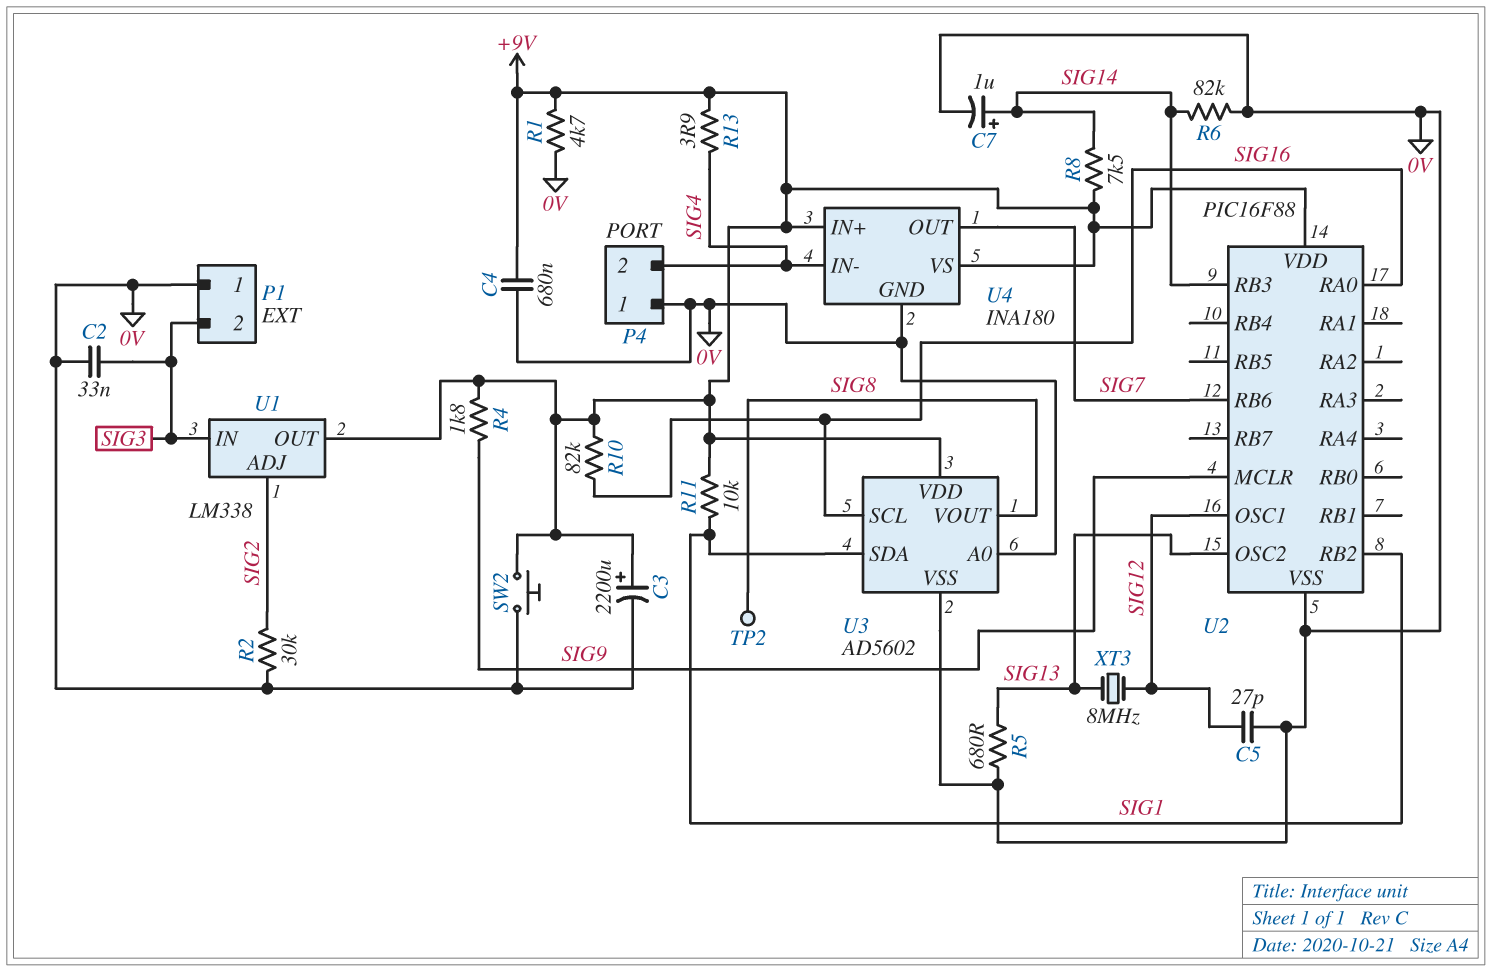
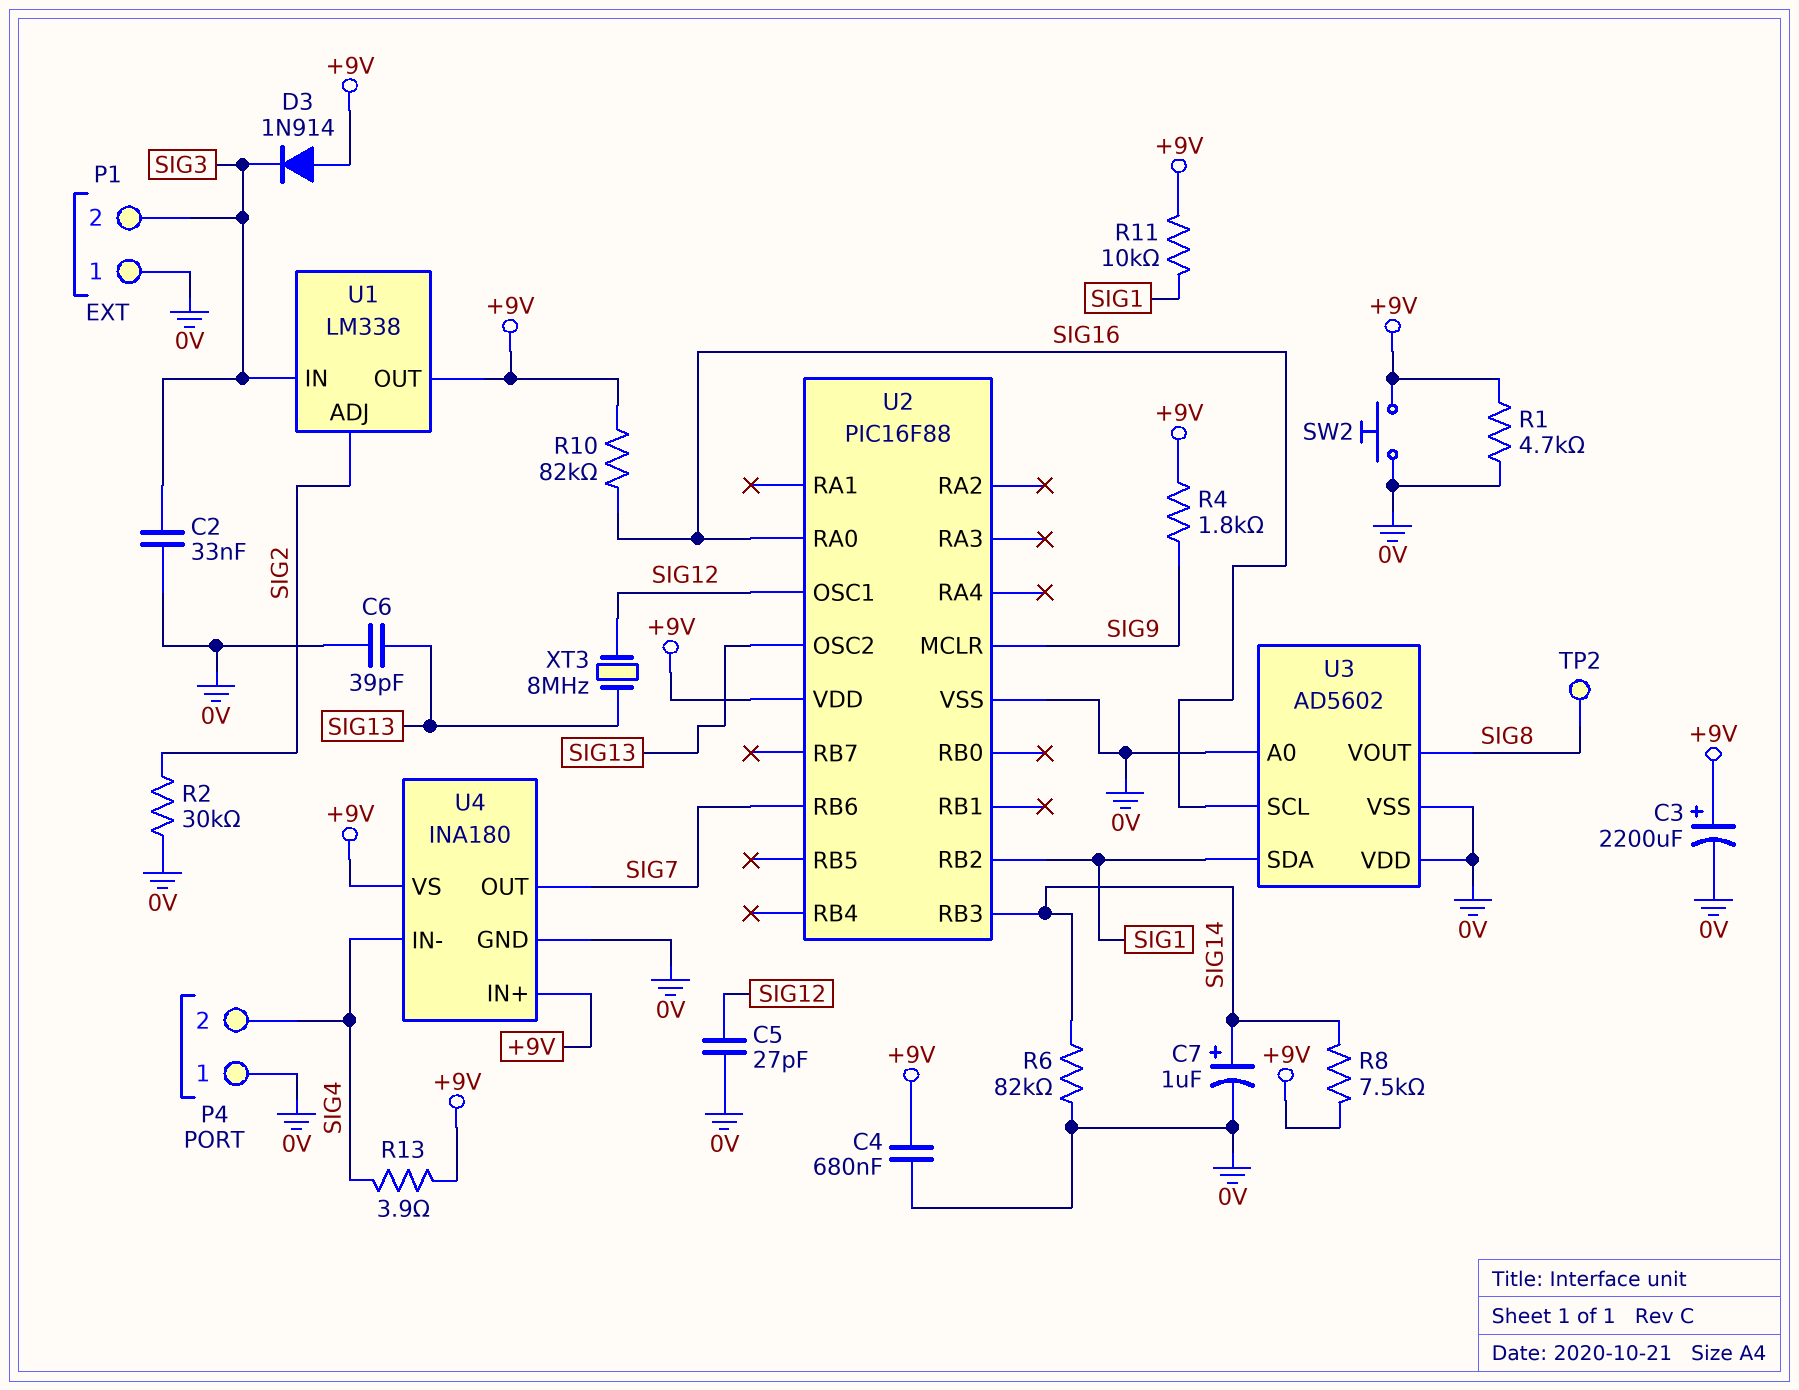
C6: none -> 39pF (0V, SIG13)
D3: none -> diode 1N914 (A +9V, K SIG3)
R5: 680 (0V, SIG13) -> none
U3 pin VDD: +9V -> 0V

